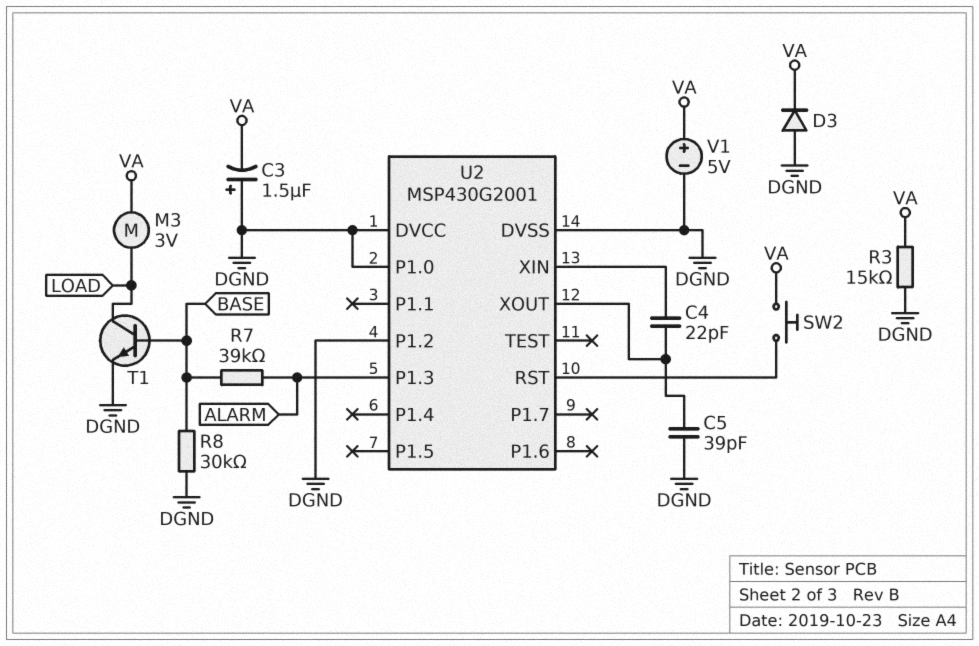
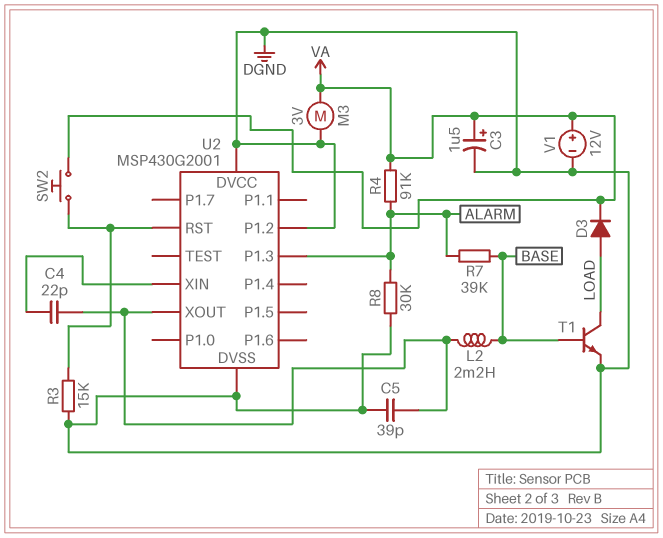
C3: 1.5uF (plus DGND, minus VA) -> 1.5uF (plus VA, minus DGND)
D3: diode (A DGND, K VA) -> diode (A LOAD, K VA)
L2: none -> 2.2mH (BASE, U2/XOUT)
M3: motor 3V (LOAD, VA) -> motor 3V (DGND, VA)
R3: 15k (DGND, VA) -> 15k (DGND, U2/RST)
R4: none -> 91k (ALARM, VA)
R8: 30k (BASE, DGND) -> 30k (ALARM, DGND)
U2 pin P1.0: DGND -> none
V1: 5V (plus VA, minus DGND) -> 12V (plus VA, minus DGND)

